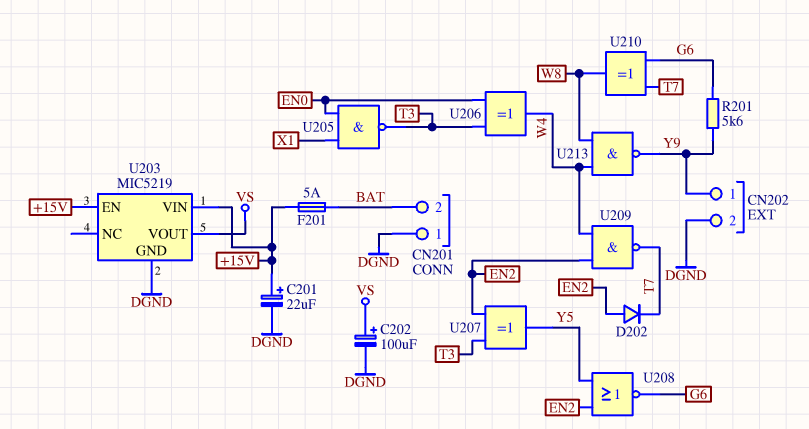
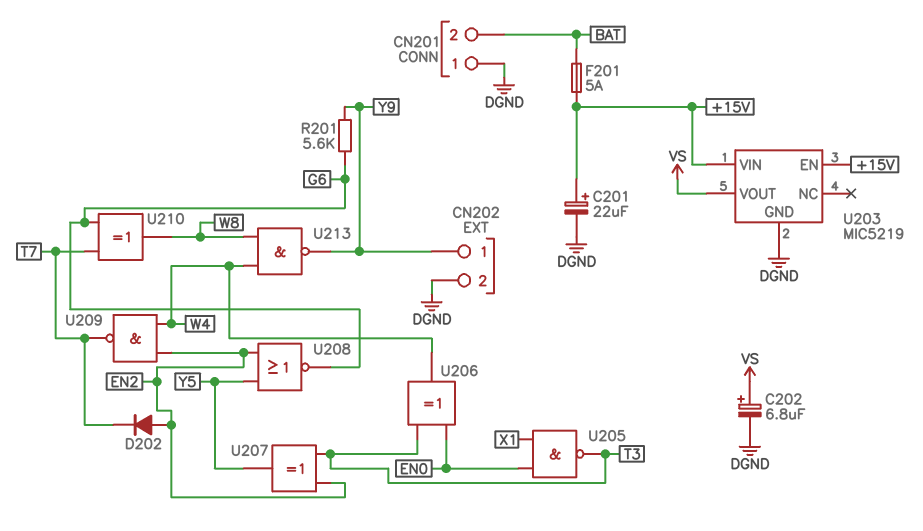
C202: 100uF (plus VS, minus DGND) -> 6.8uF (plus VS, minus DGND)

